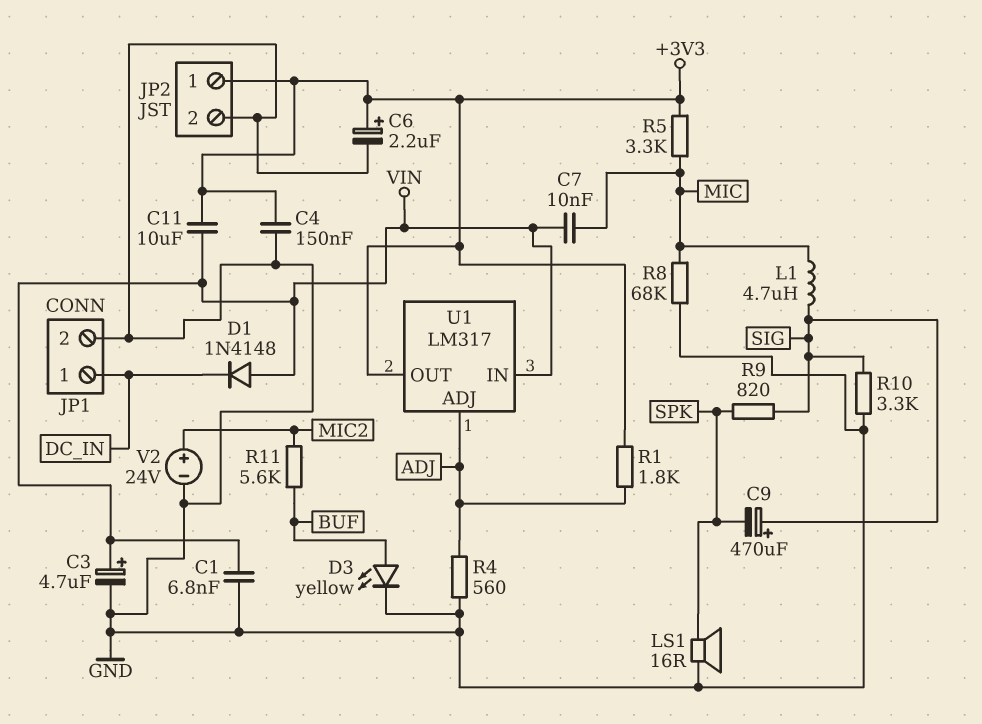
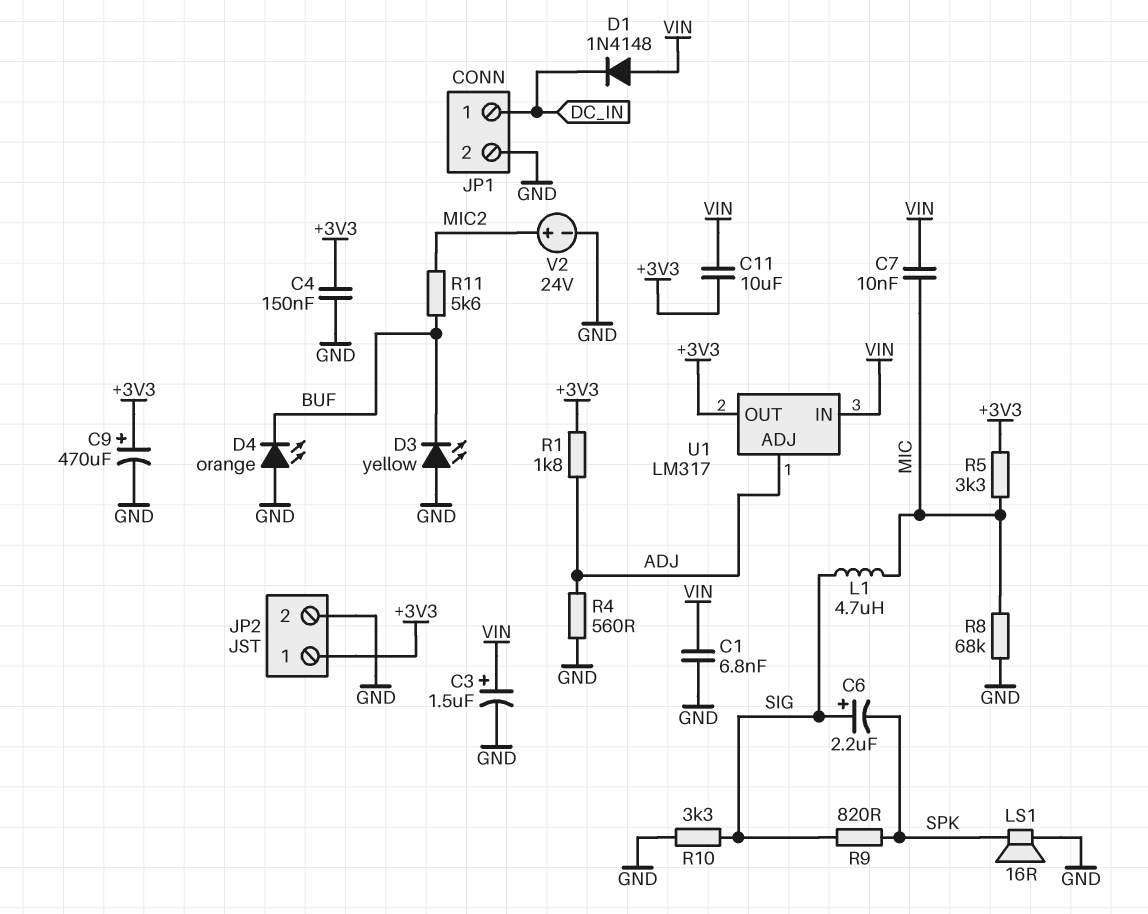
C3: 4.7uF (plus VIN, minus GND) -> 1.5uF (plus VIN, minus GND)
C6: 2.2uF (plus +3V3, minus GND) -> 2.2uF (plus SIG, minus SPK)
C9: 470uF (plus SIG, minus SPK) -> 470uF (plus +3V3, minus GND)
D3: LED yellow (A BUF, K GND) -> LED yellow (A GND, K BUF)
D4: none -> LED orange (A GND, K BUF)

